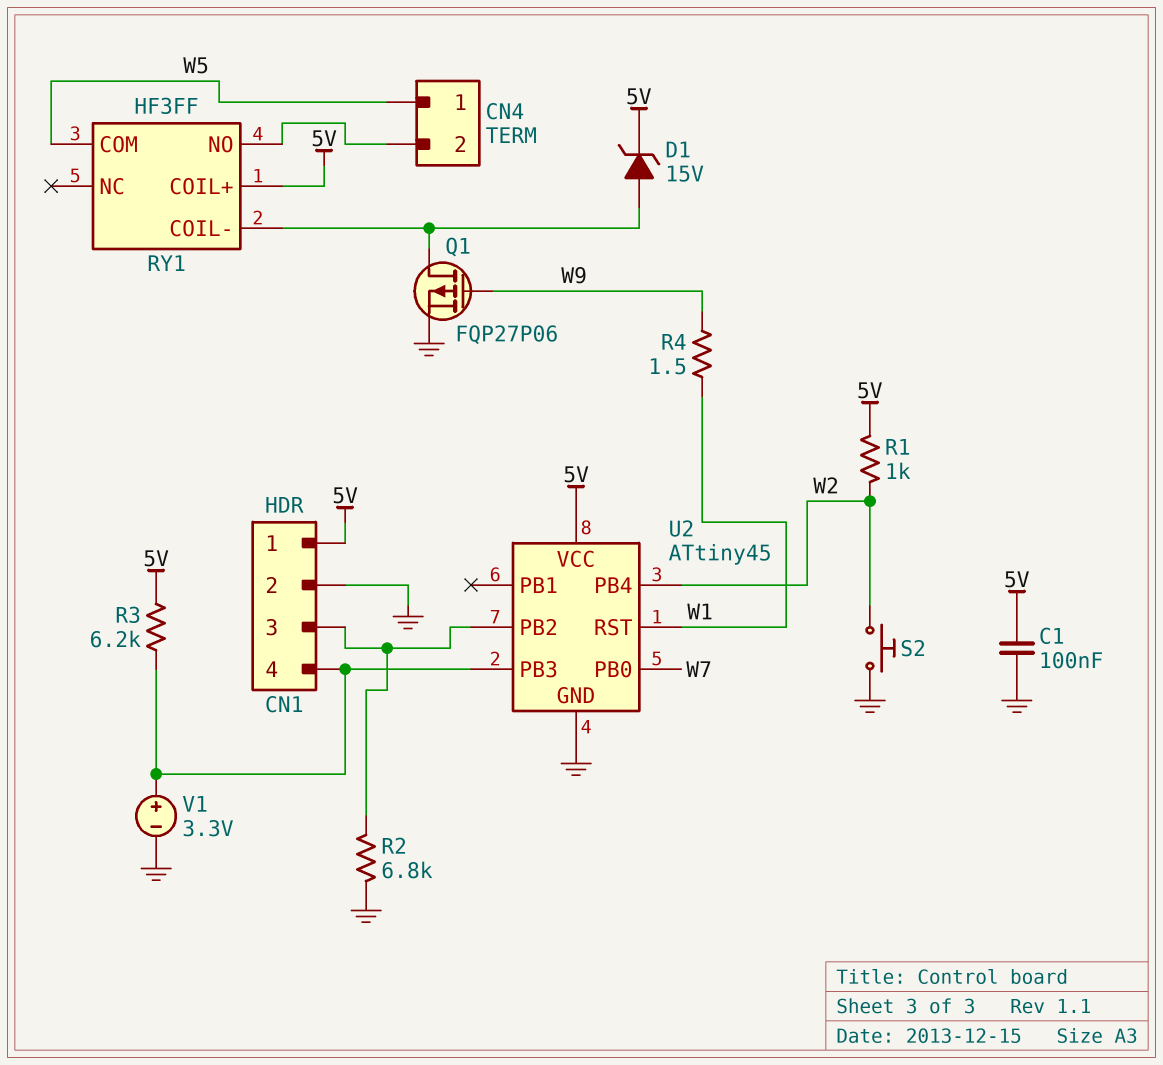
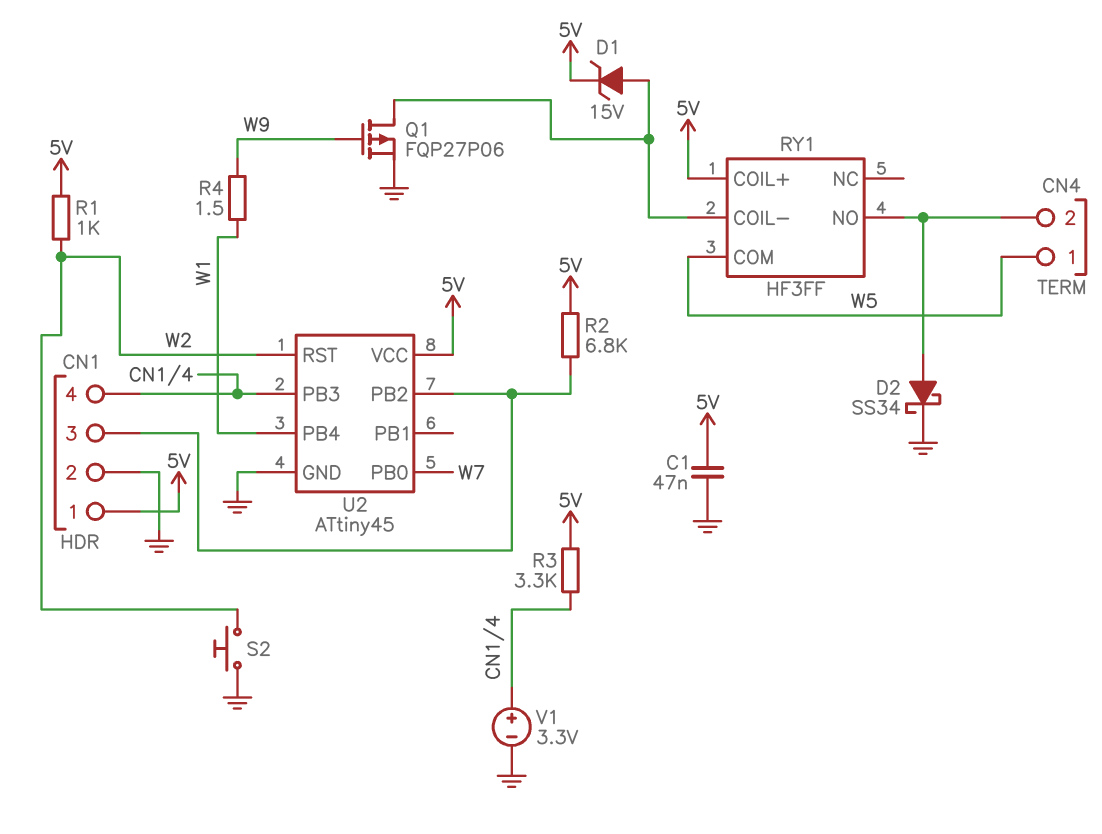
C1: 100nF (5V, GND) -> 47nF (5V, GND)
D2: none -> schottky SS34 (A CN4/2, K GND)
R2: 6.8k (CN1/3, GND) -> 6.8k (5V, CN1/3)
R3: 6.2k (5V, CN1/4) -> 3.3k (5V, CN1/4)
U2 pin PB4: W2 -> W1
U2 pin RST: W1 -> W2

